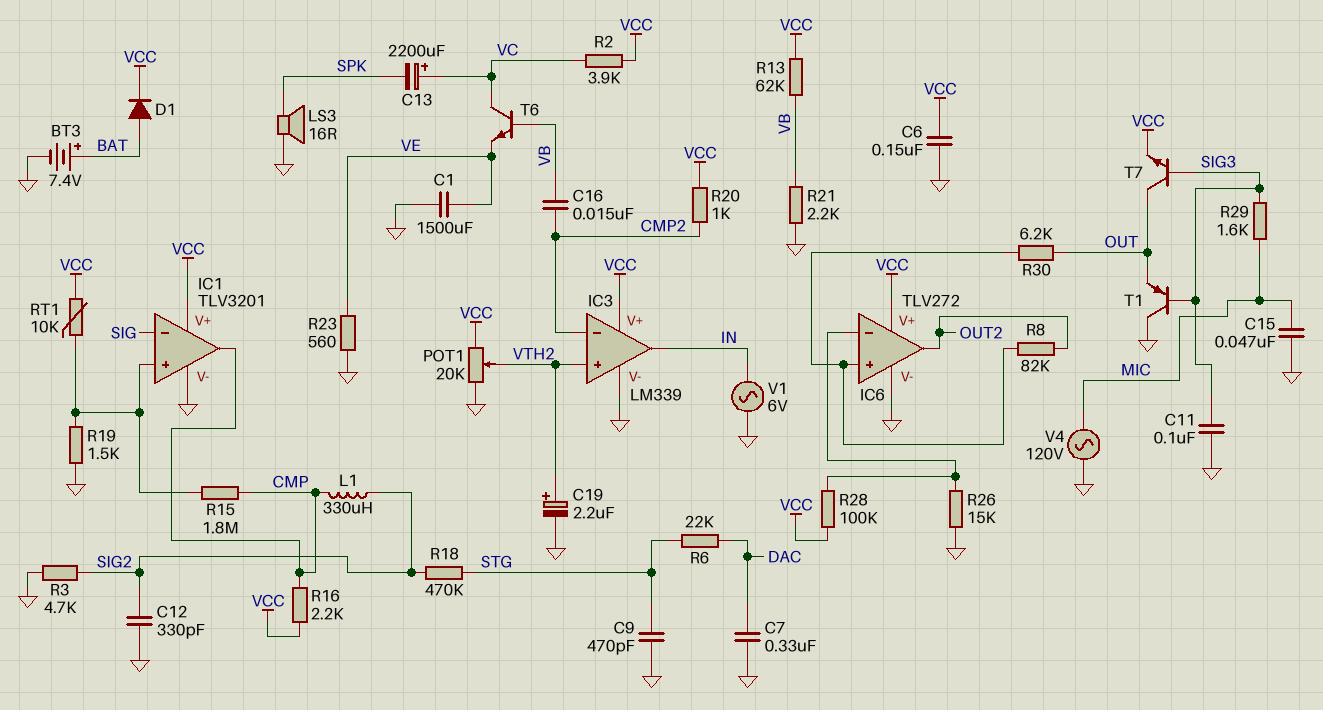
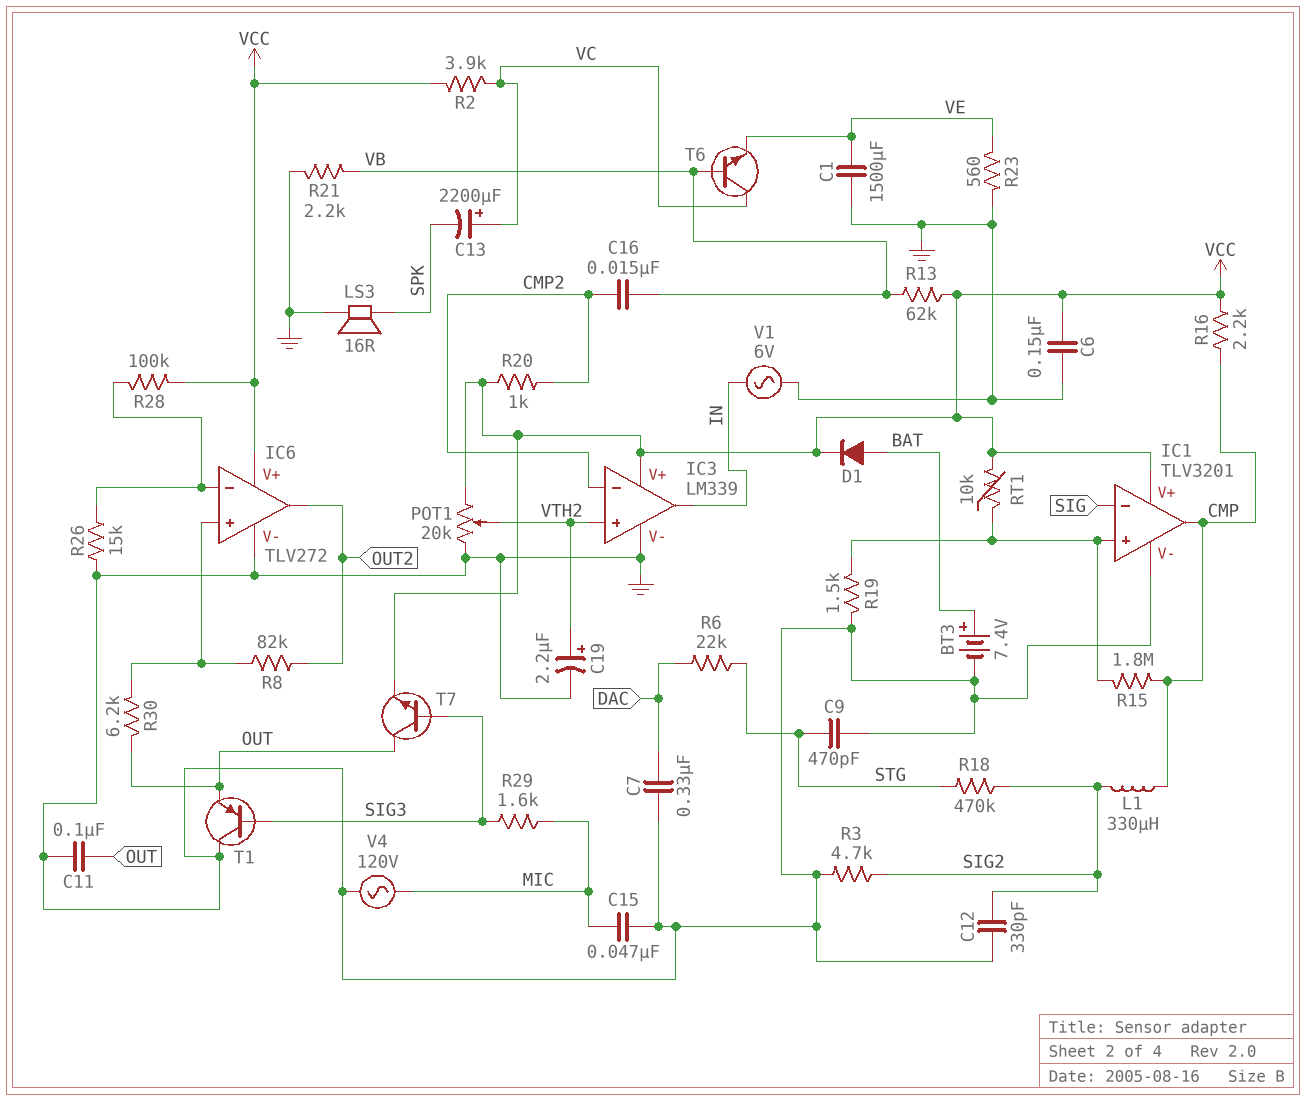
C11: 100nF (GND, SIG3) -> 100nF (GND, OUT)

